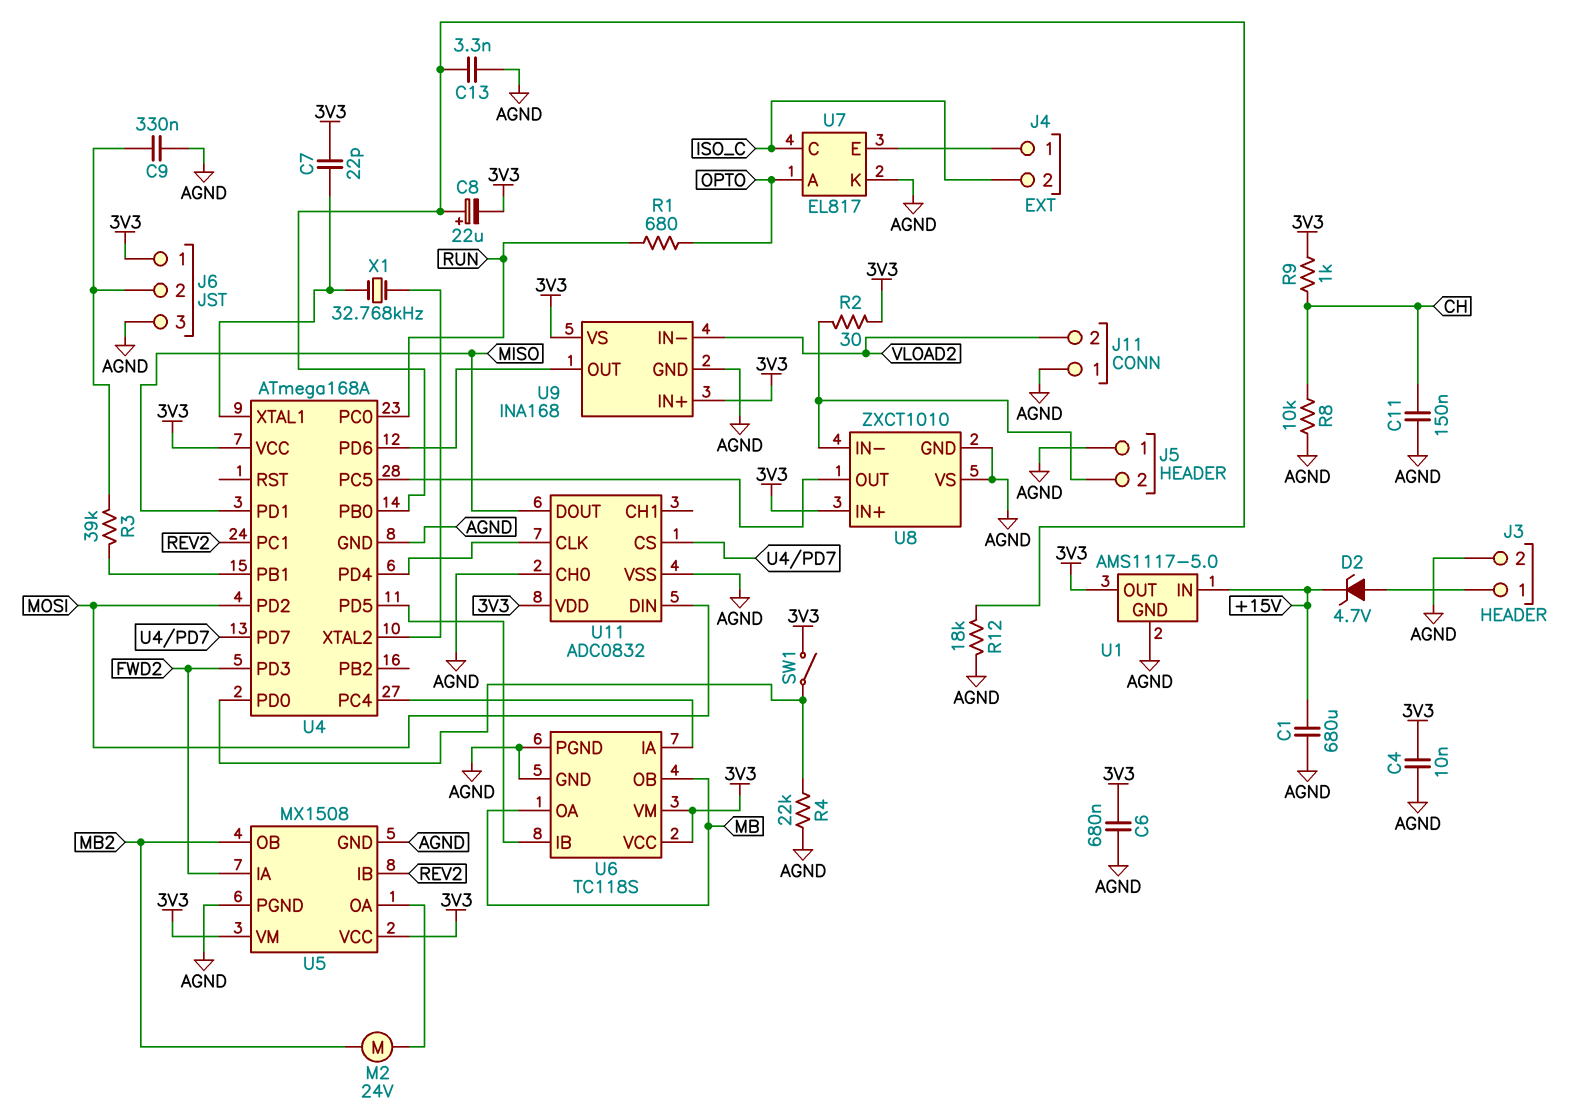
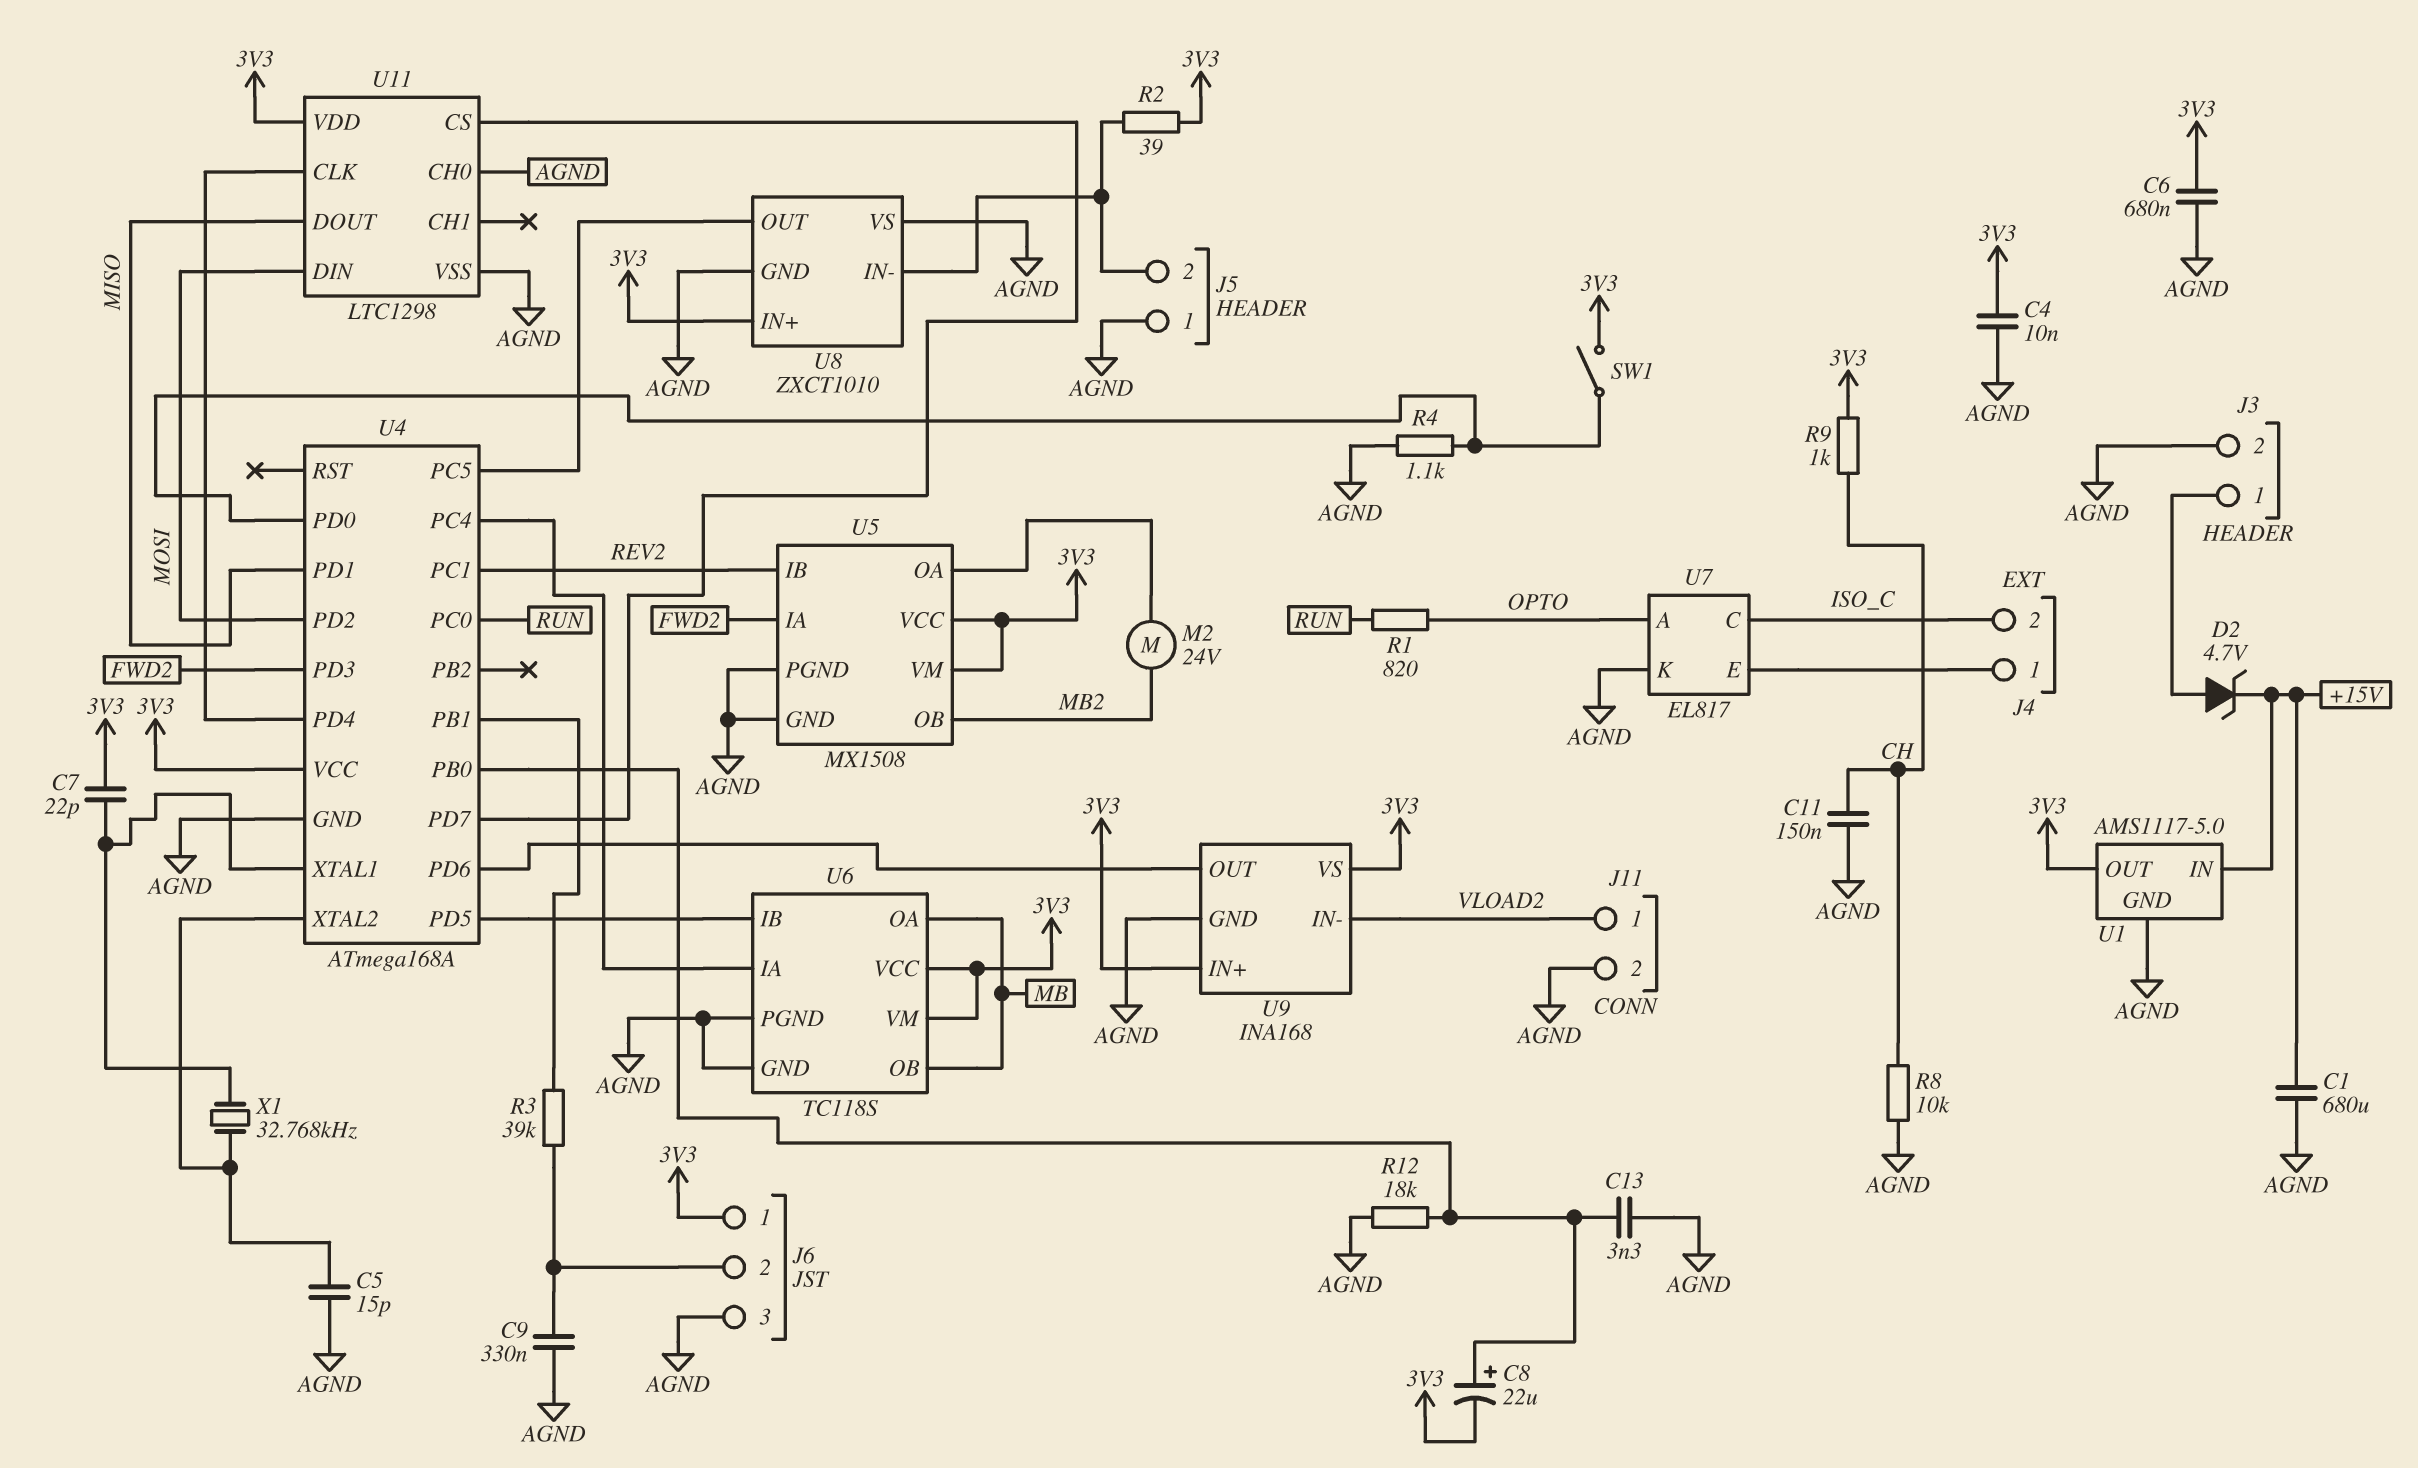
C5: none -> 15pF (AGND, U4/XTAL2)
J11 pin 1: AGND -> VLOAD2
J11 pin 2: VLOAD2 -> AGND
R1: 680 (OPTO, RUN) -> 820 (OPTO, RUN)
R2: 30 (3V3, J5/2) -> 39 (3V3, J5/2)
R4: 22k (AGND, U4/PD0) -> 1.1k (AGND, U4/PD0)
U11: ADC0832 -> LTC1298

